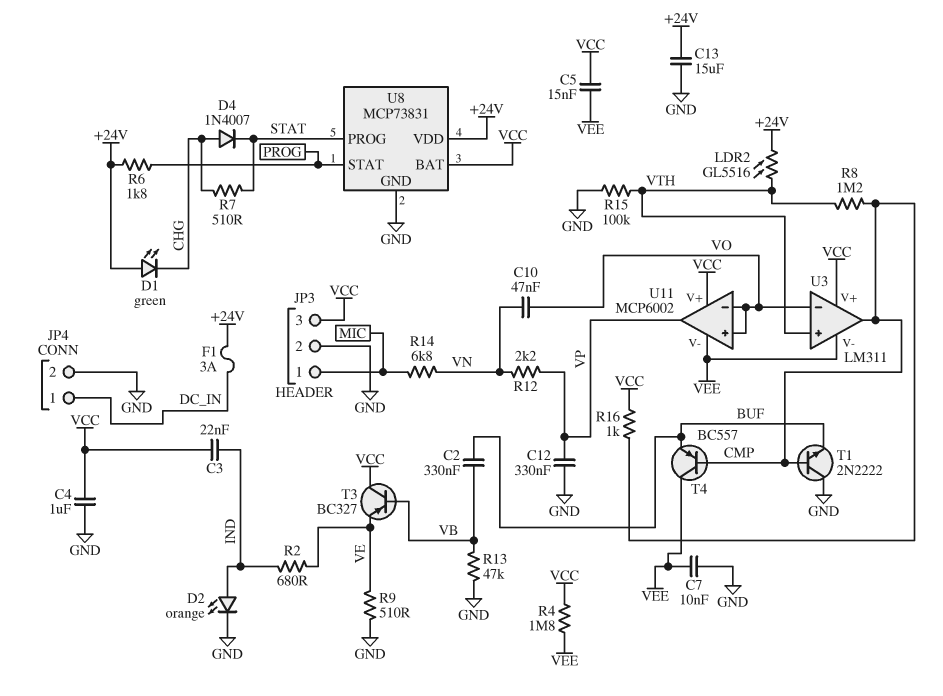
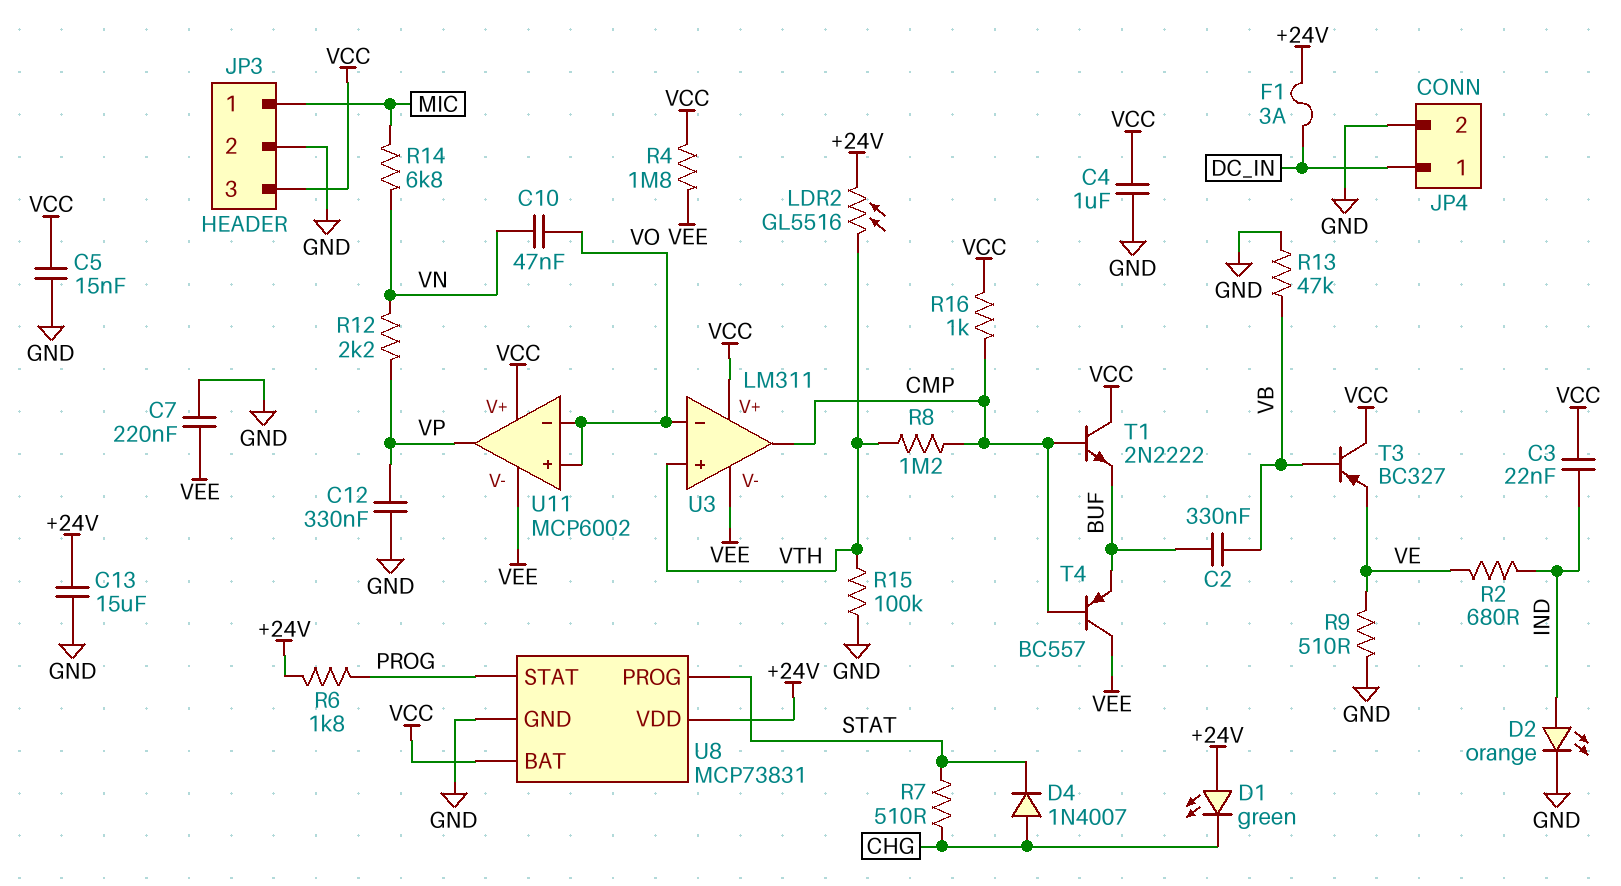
C5: 15nF (VCC, VEE) -> 15nF (GND, VCC)
C7: 10nF (GND, VEE) -> 220nF (GND, VEE)
T1: NPN 2N2222 (B CMP, C GND, E BUF) -> NPN 2N2222 (B CMP, C VCC, E BUF)

